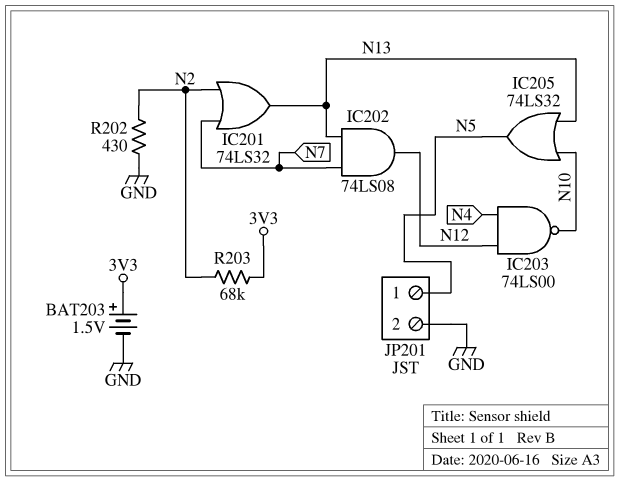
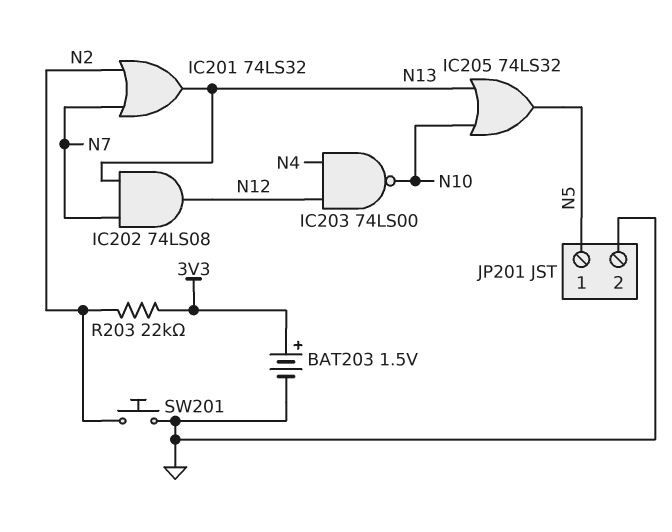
R202: 430 (GND, N2) -> none
R203: 68k (3V3, N2) -> 22k (3V3, N2)
SW201: none -> button (GND, N2)

